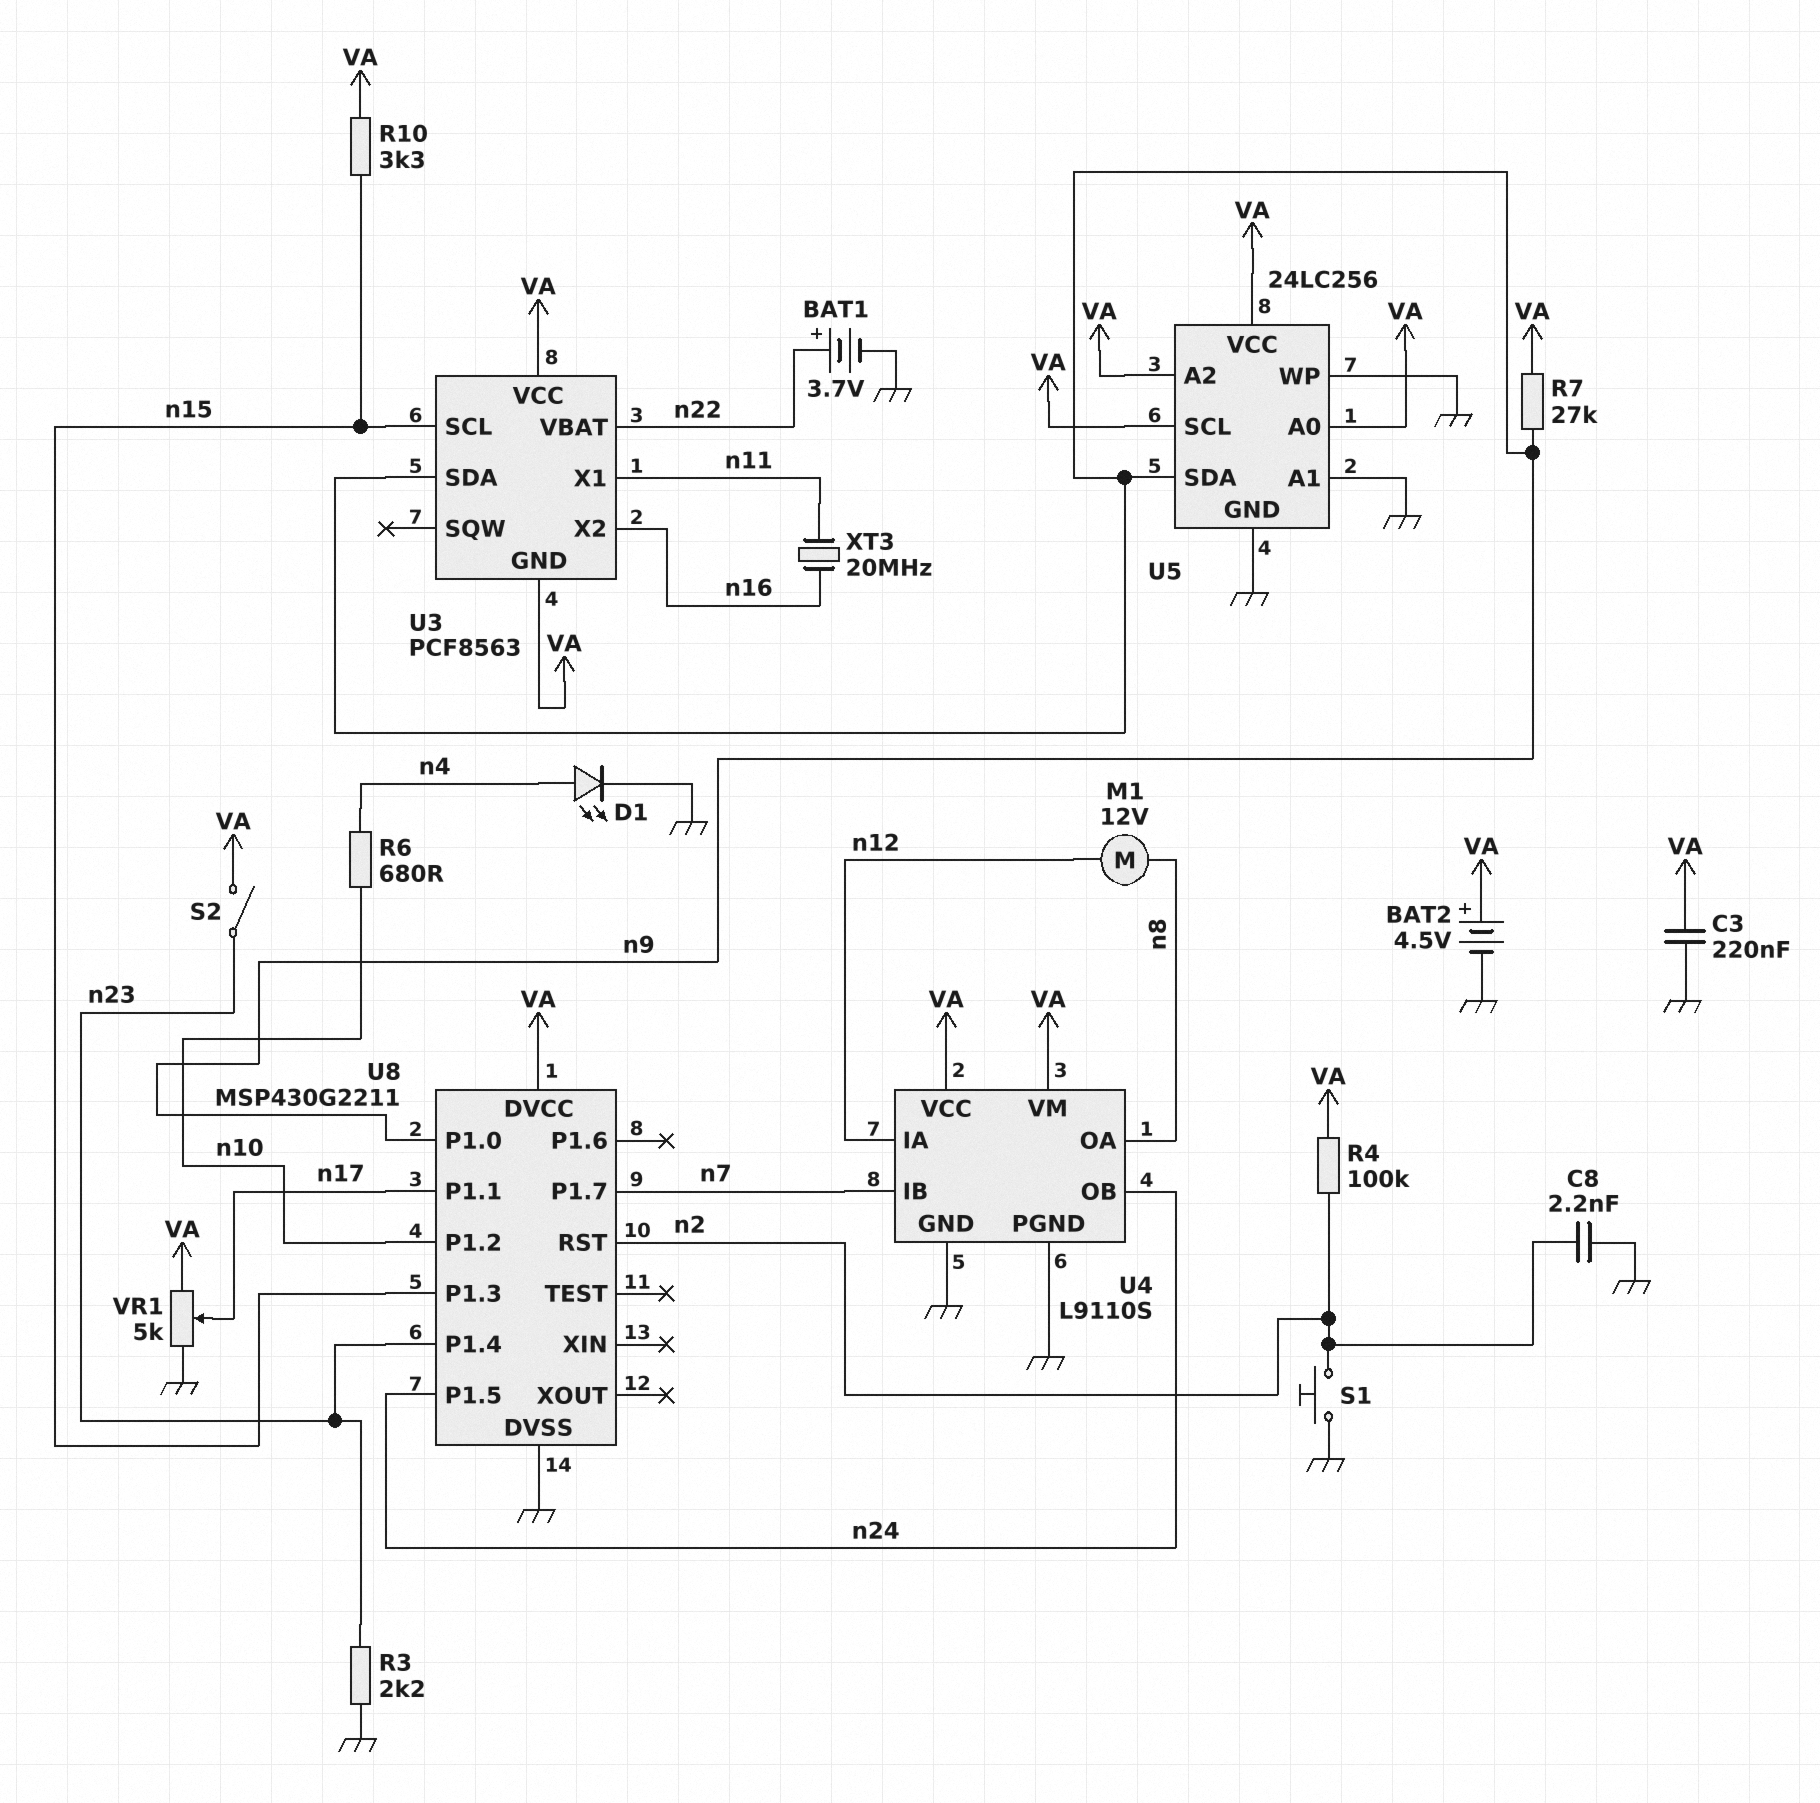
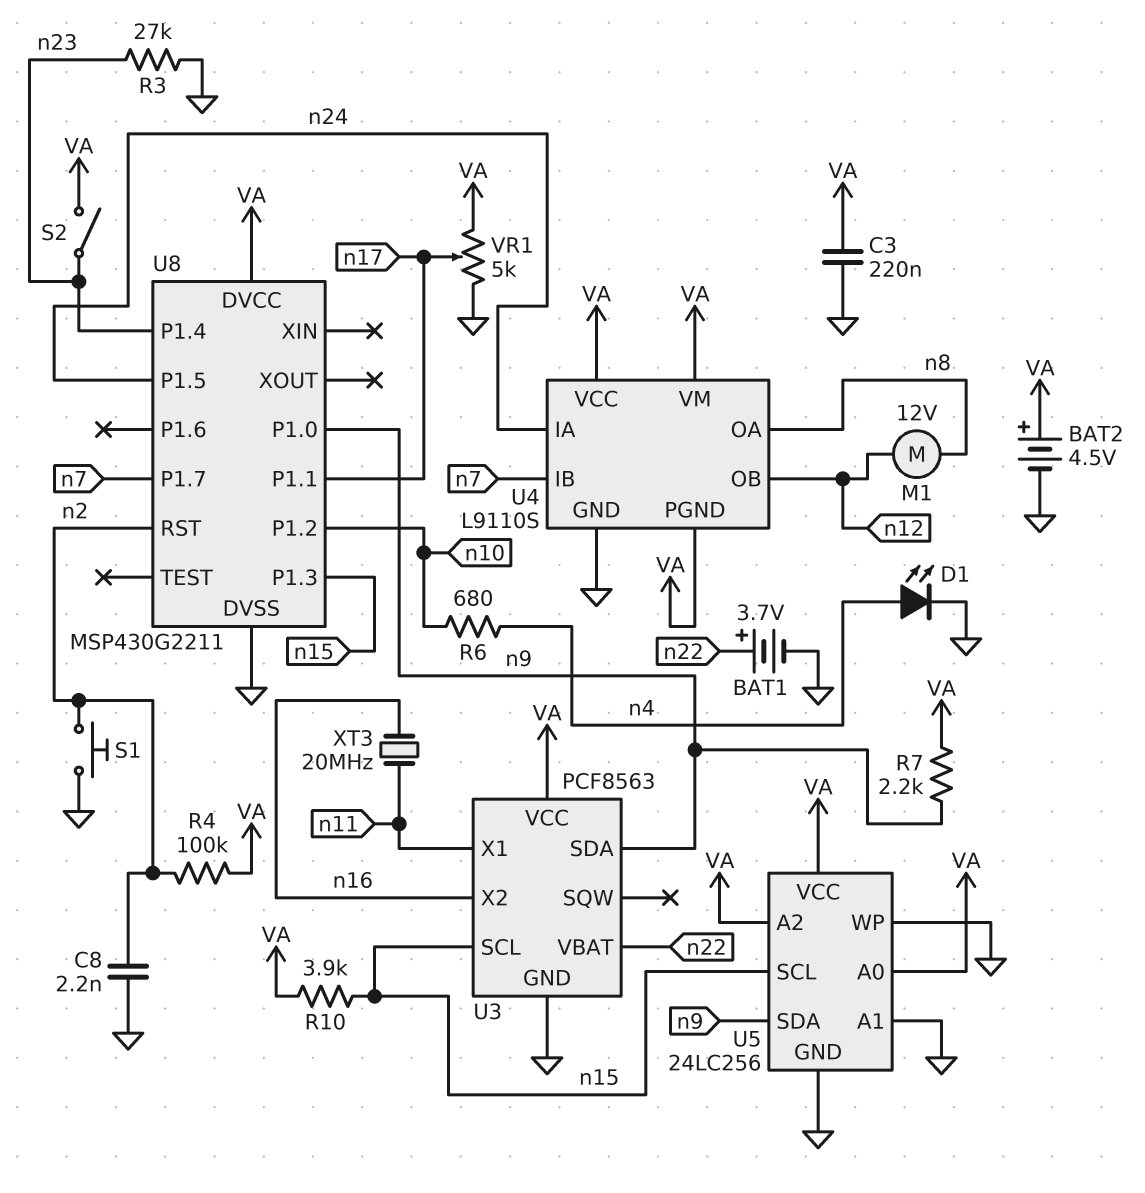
R3: 2.2k (GND, n23) -> 27k (GND, n23)
R7: 27k (VA, n9) -> 2.2k (VA, n9)
R10: 3.3k (VA, n15) -> 3.9k (VA, n15)
U3 pin GND: VA -> GND
U4 pin IA: n12 -> n24
U4 pin OB: n24 -> n12
U4 pin PGND: GND -> VA
U5 pin SCL: VA -> n15

